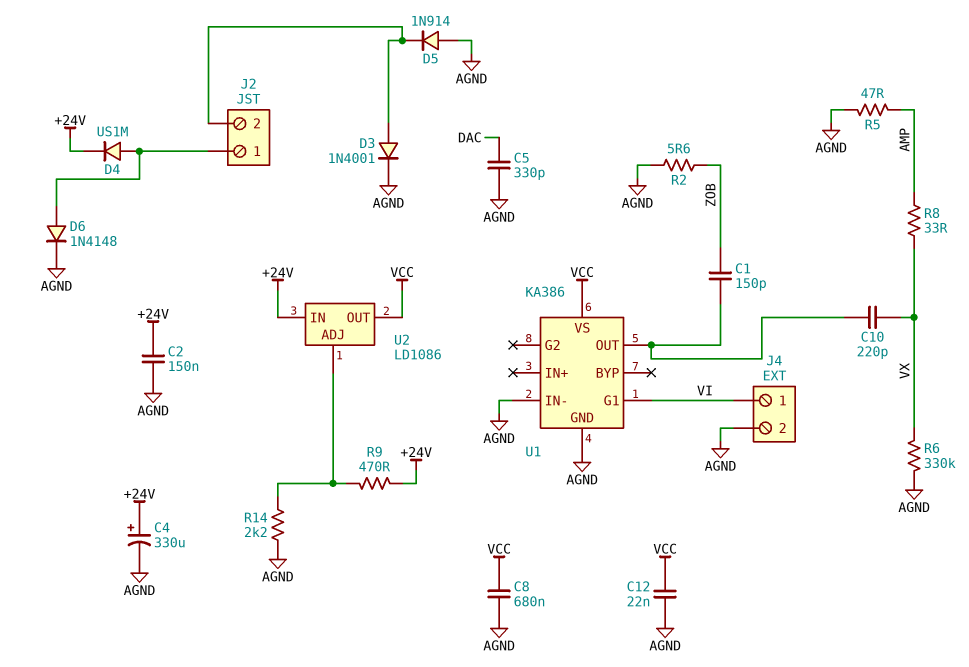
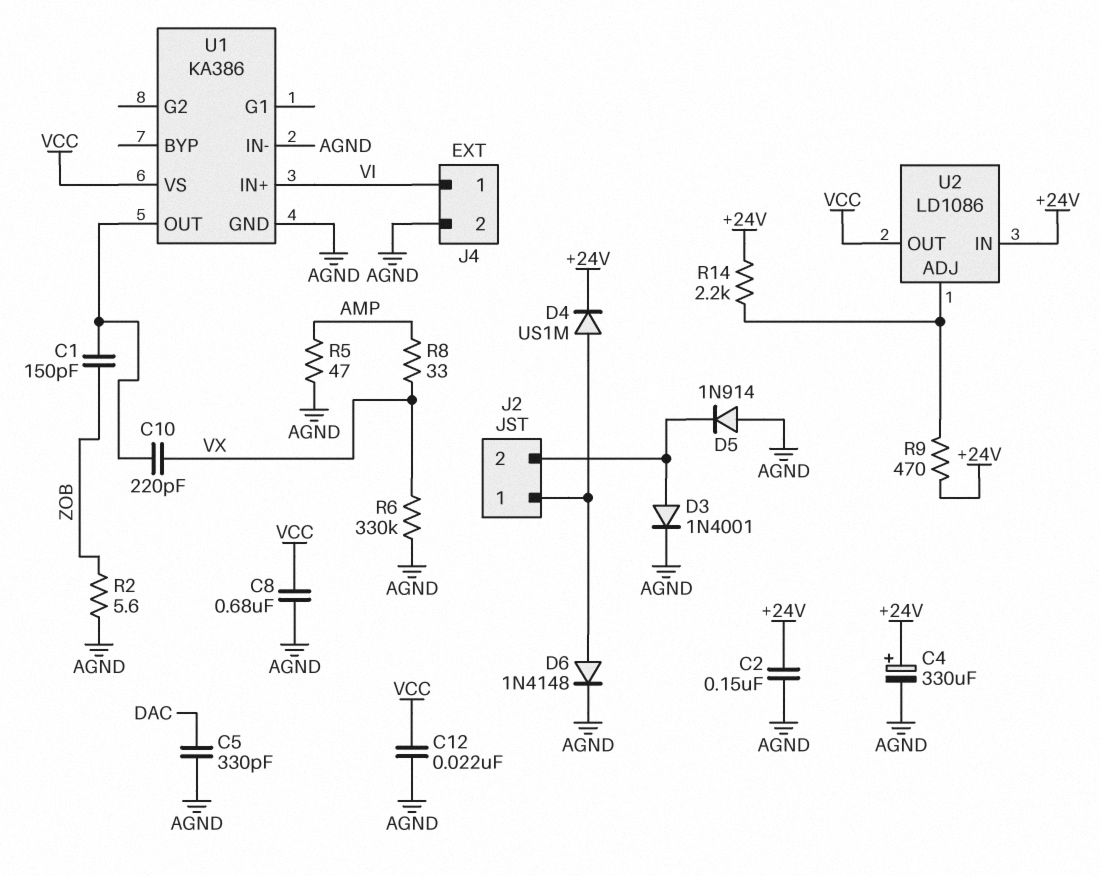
R14: 2.2k (AGND, U2/ADJ) -> 2.2k (+24V, U2/ADJ)
U1 pin G1: VI -> none
U1 pin IN+: none -> VI

